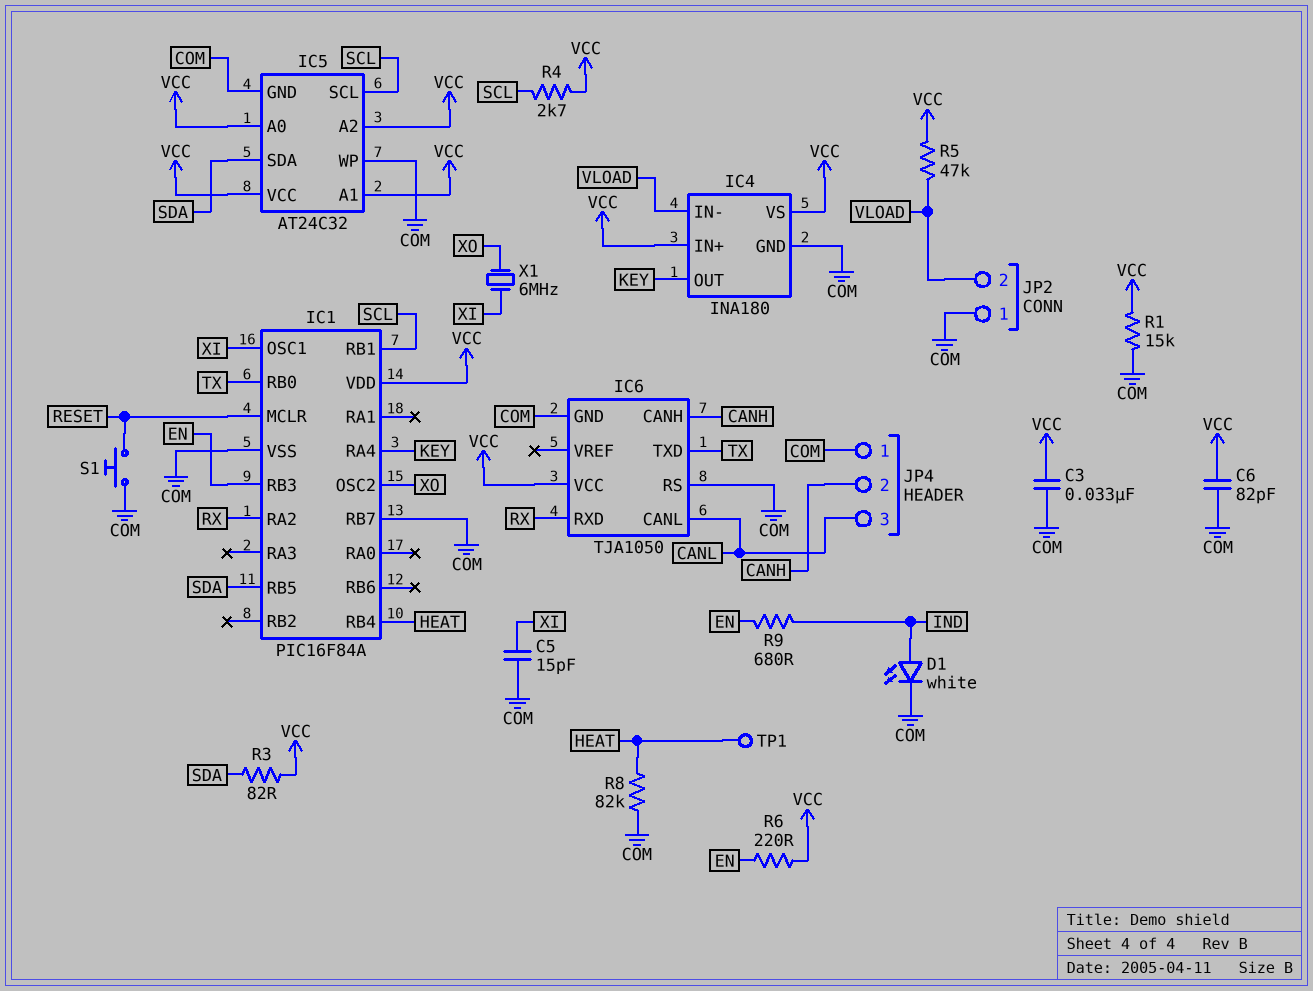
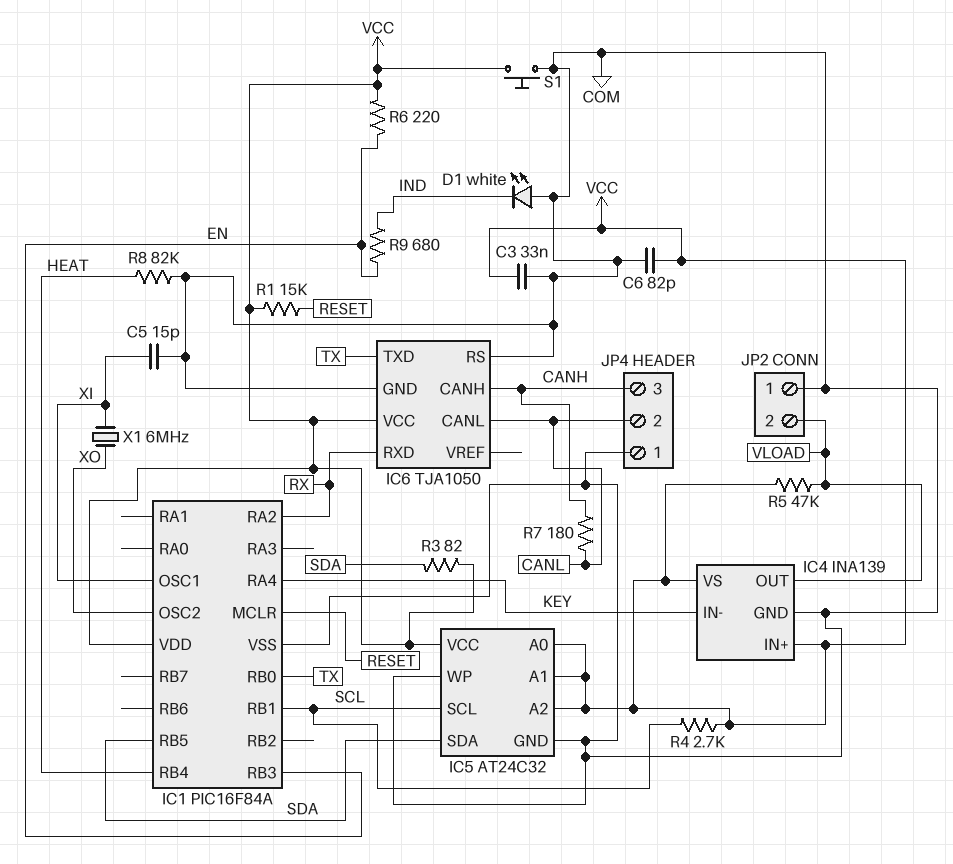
D1: LED white (A IND, K COM) -> LED white (A COM, K IND)
IC1 pin RB7: COM -> none
IC4: INA180 -> INA139
IC4 pin IN-: VLOAD -> KEY
IC4 pin OUT: KEY -> VLOAD
JP4 pin 2: CANH -> CANL
JP4 pin 3: CANL -> CANH
R1: 15k (COM, VCC) -> 15k (RESET, VCC)
R7: none -> 180 (CANH, CANL)
S1: button (COM, RESET) -> button (COM, VCC)
TP1: test point (HEAT) -> none

